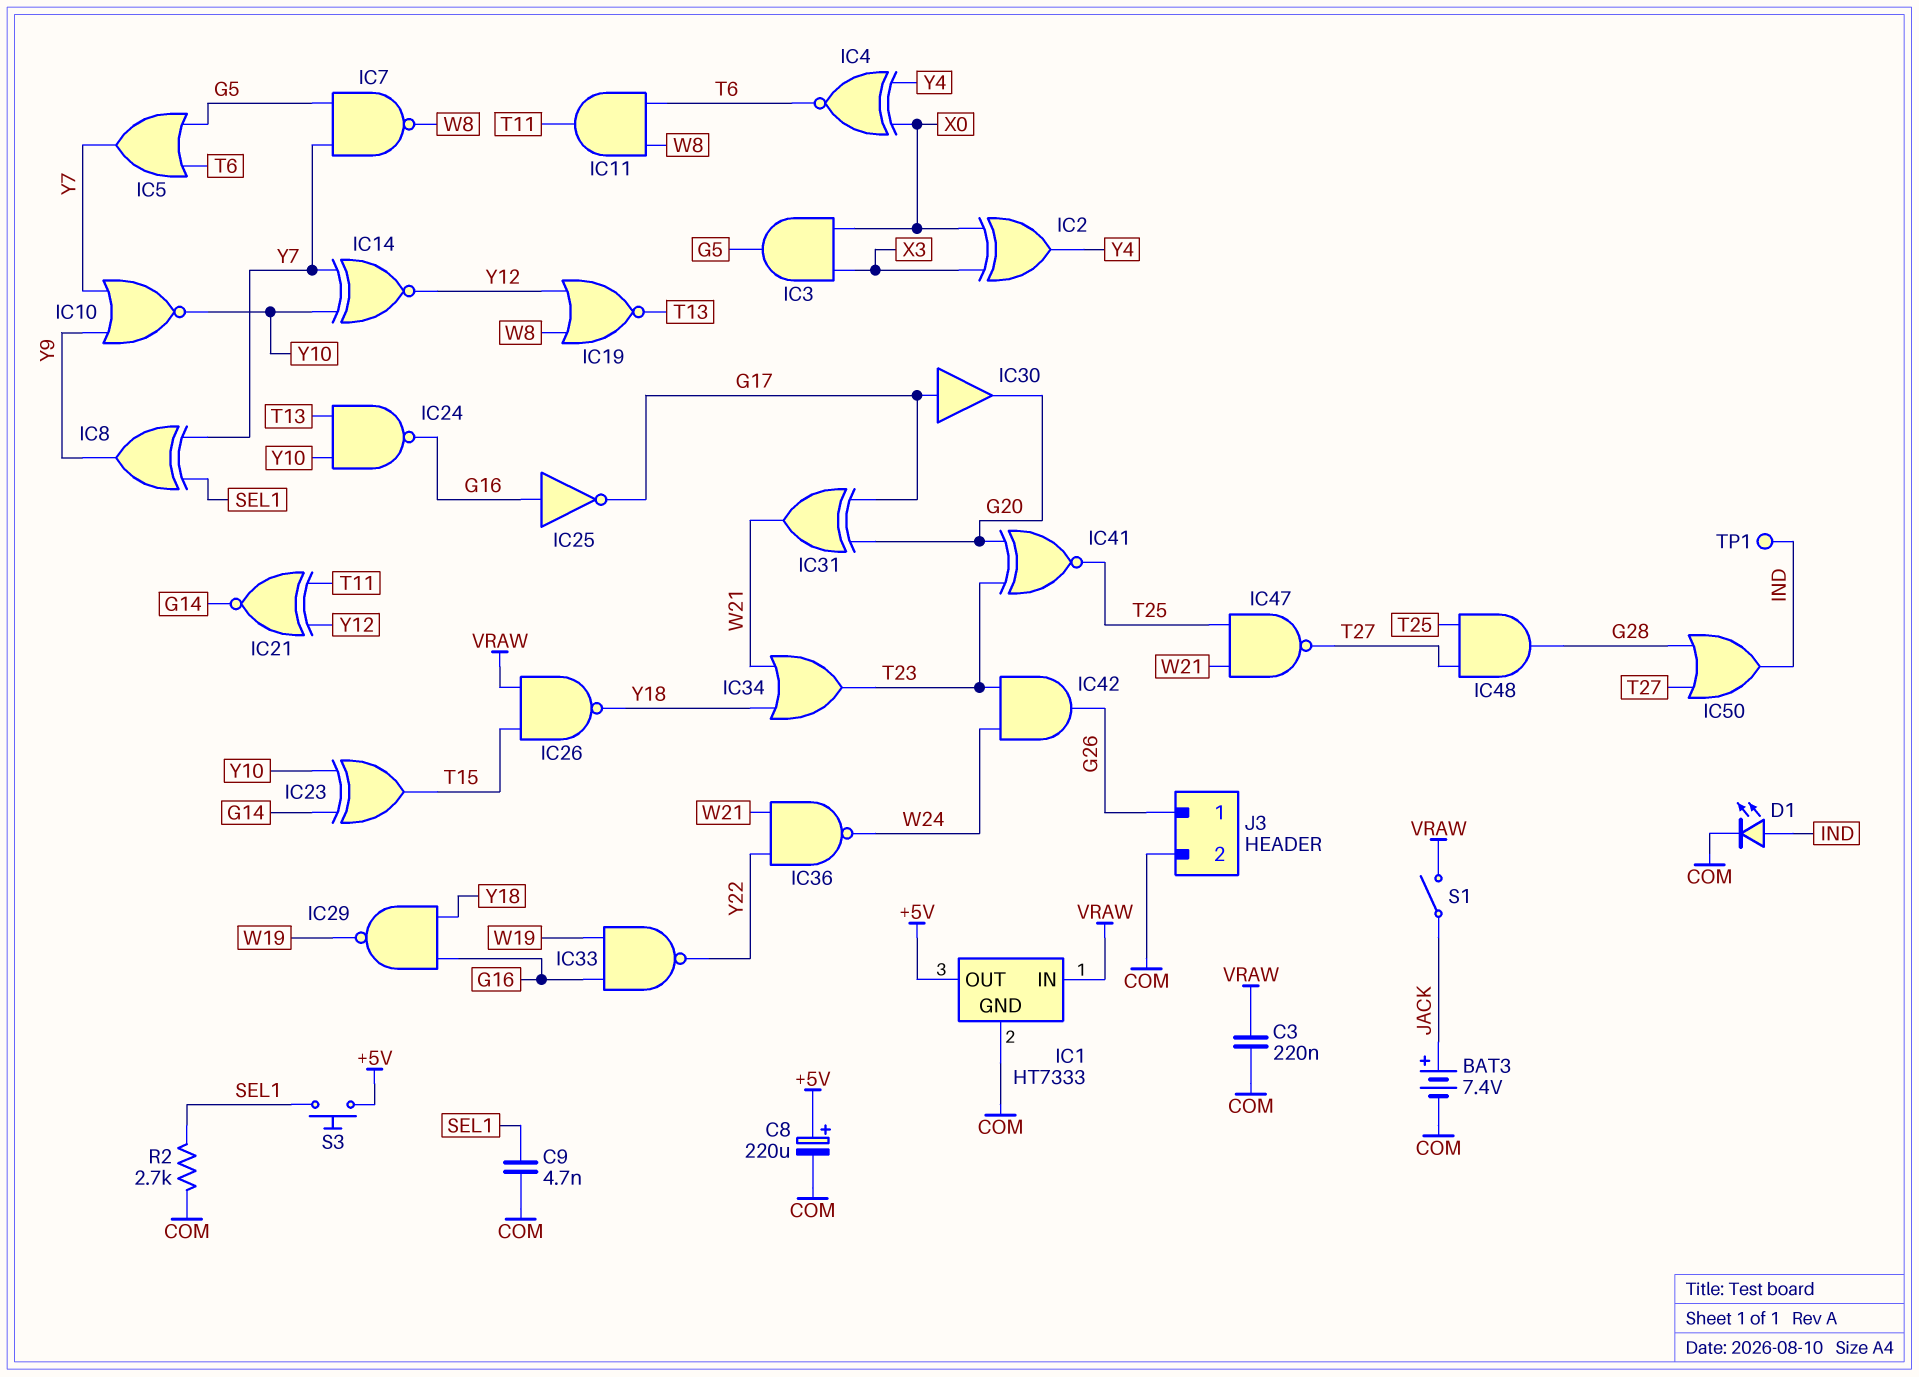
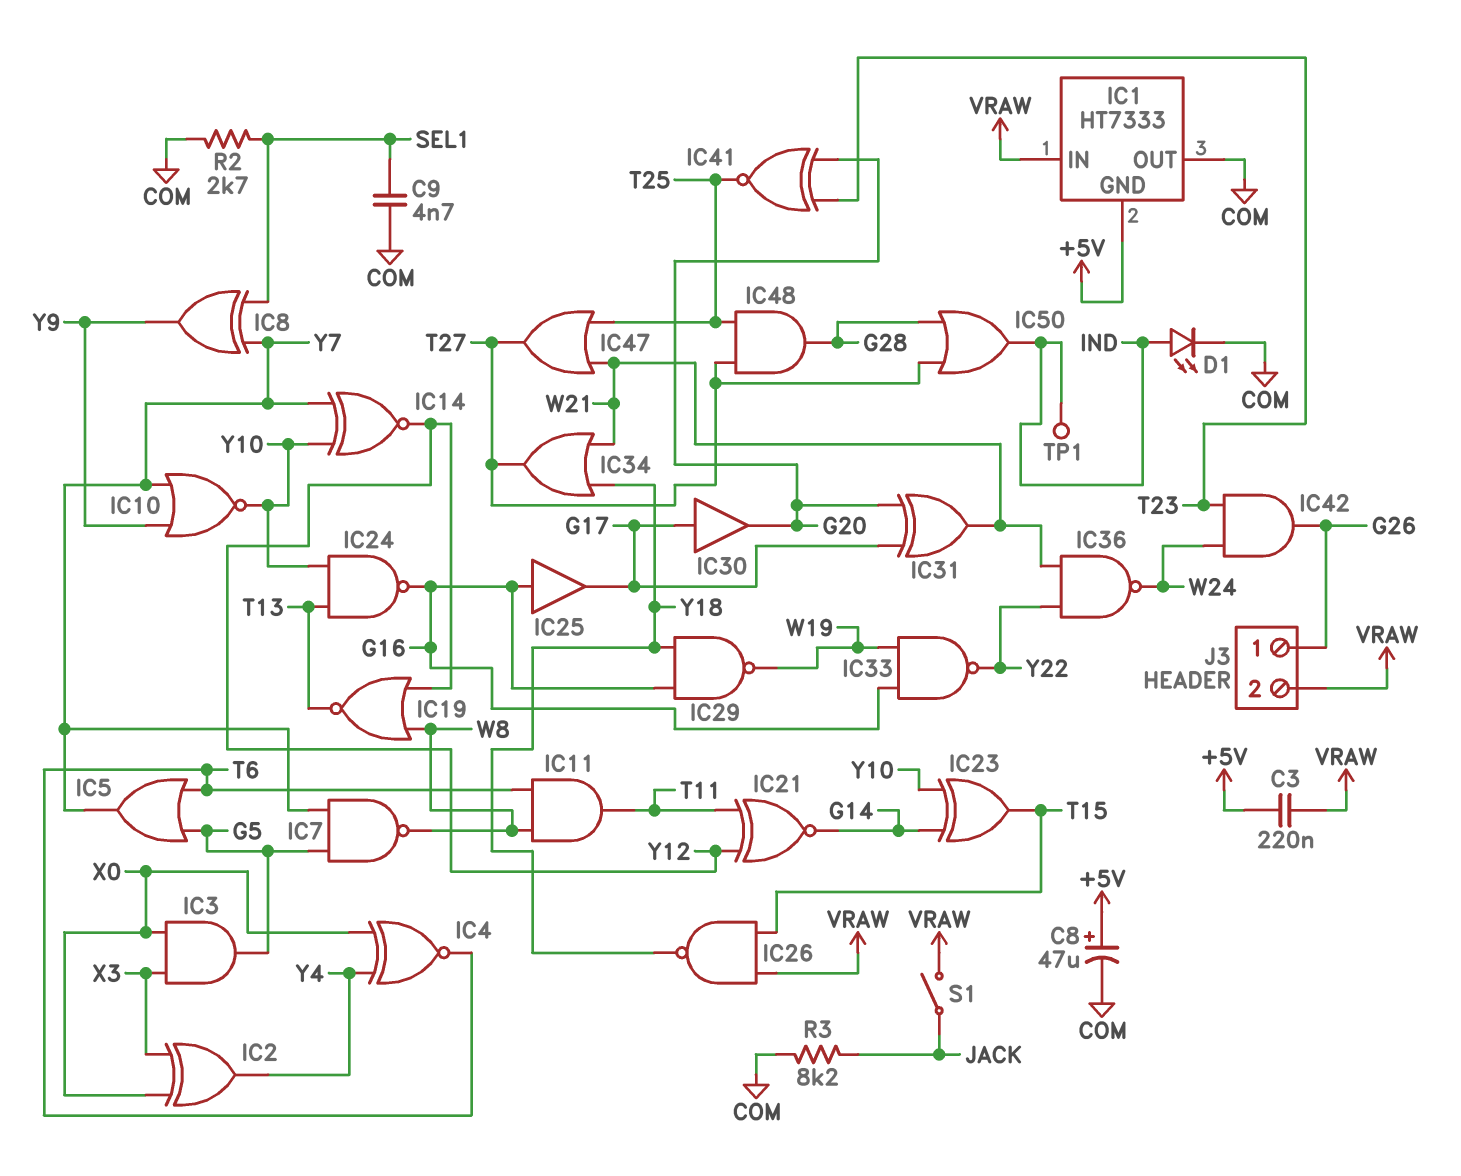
BAT3: 7.4V (plus JACK, minus COM) -> none
C3: 220nF (COM, VRAW) -> 220nF (+5V, VRAW)
C8: 220uF (plus +5V, minus COM) -> 47uF (plus +5V, minus COM)
IC1 pin GND: COM -> +5V
IC1 pin OUT: +5V -> COM
IC25: NOT (in G16, out G17) -> buffer (in G16, out G17)
IC34: OR (in W21, in Y18, out T23) -> OR (in W21, in Y18, out T27)
IC47: NAND (in T25, in W21, out T27) -> OR (in T25, in W21, out T27)
J3 pin 2: COM -> VRAW
R3: none -> 8.2k (COM, JACK)
S3: button (+5V, SEL1) -> none

